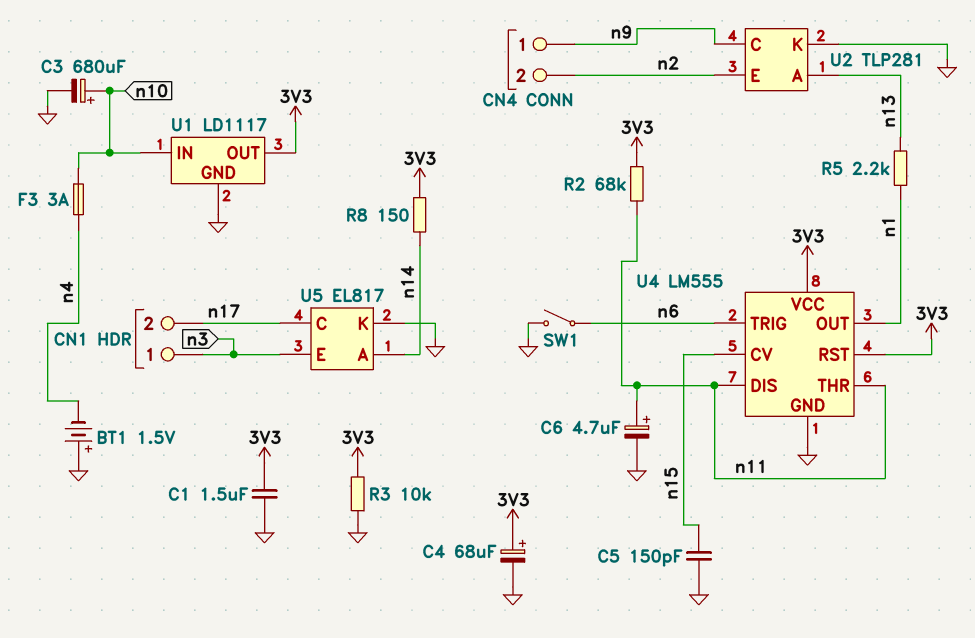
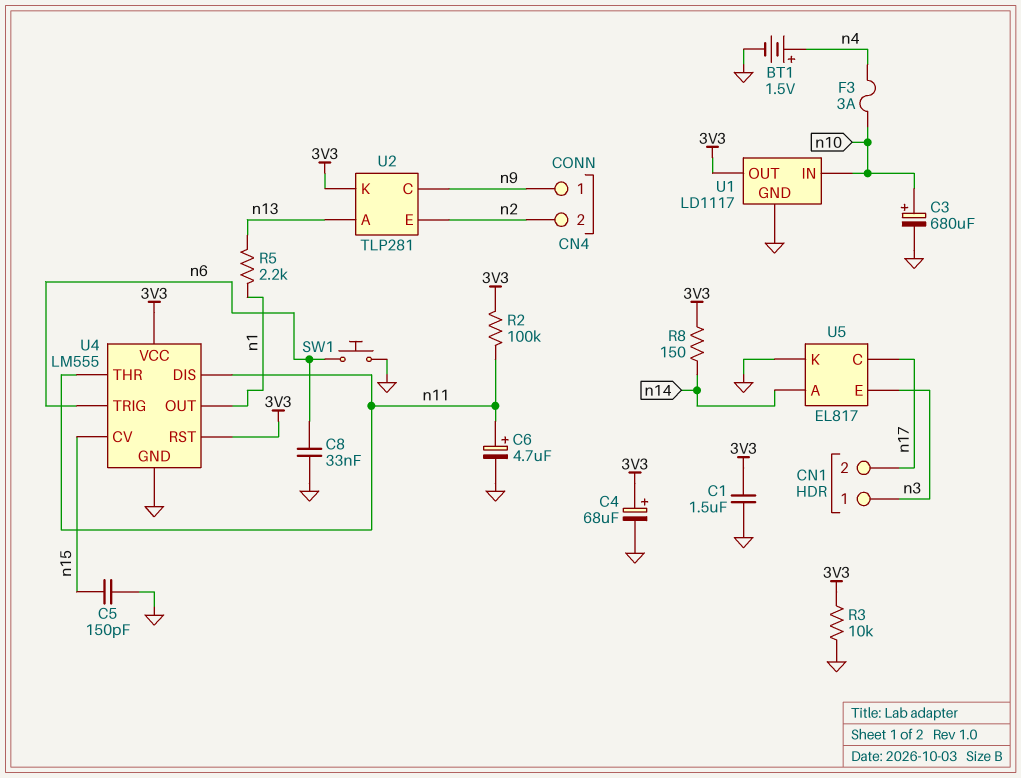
BT1: 1.5V (plus GND, minus n4) -> 1.5V (plus n4, minus GND)
C8: none -> 33nF (GND, n6)
R2: 68k (3V3, n11) -> 100k (3V3, n11)
SW1: switch (GND, n6) -> button (GND, n6)
U2 pin K: GND -> 3V3

